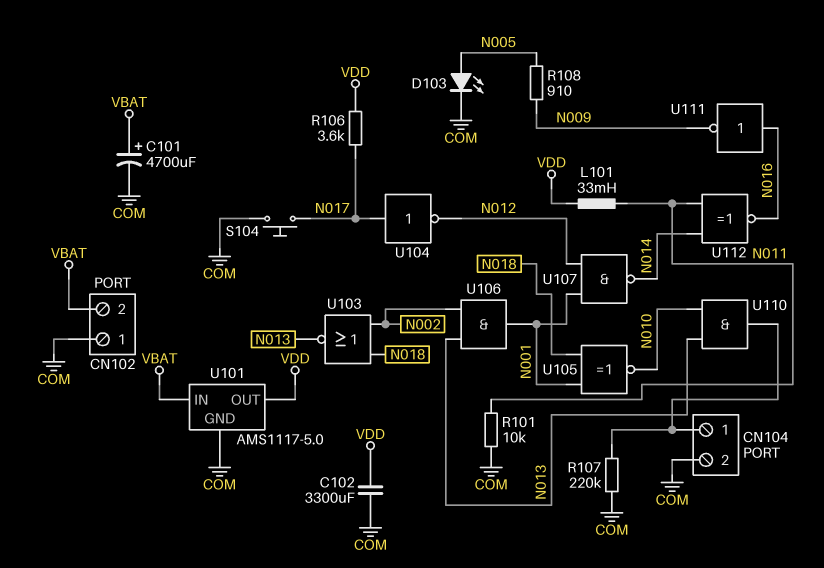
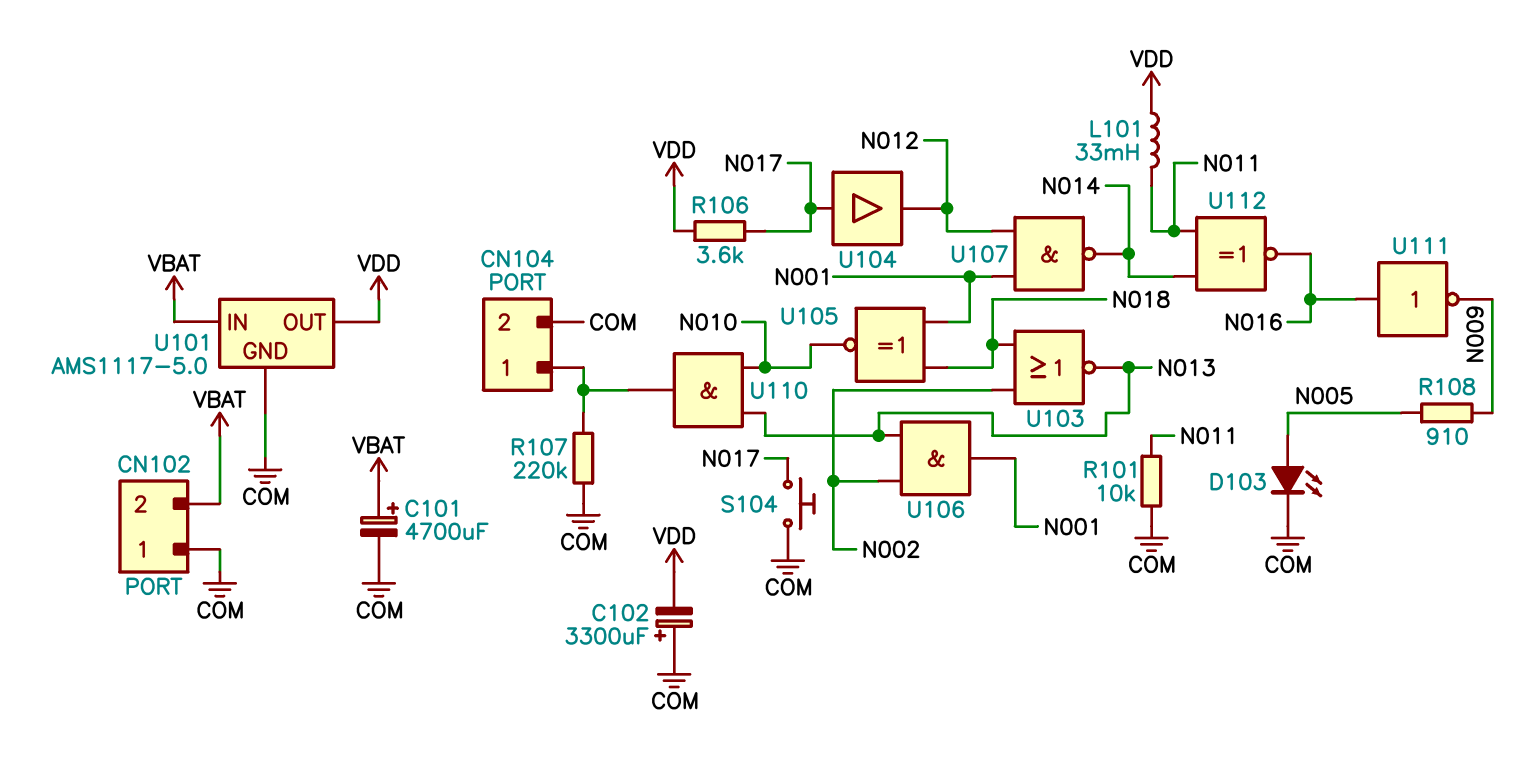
C102: 3300uF (COM, VDD) -> 3300uF (plus COM, minus VDD)
U104: NOT (in N017, out N012) -> buffer (in N017, out N012)

